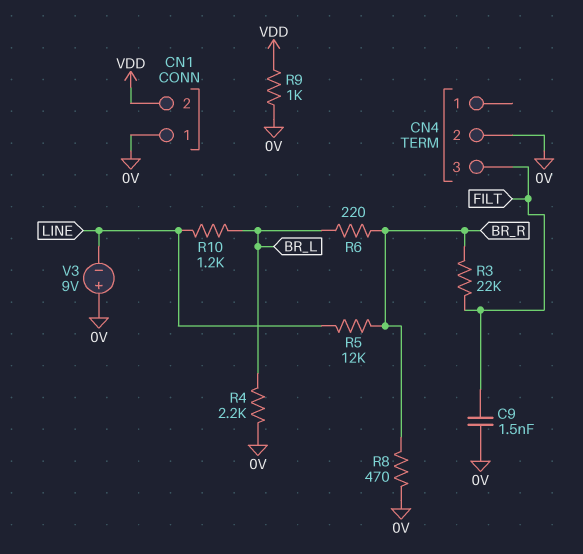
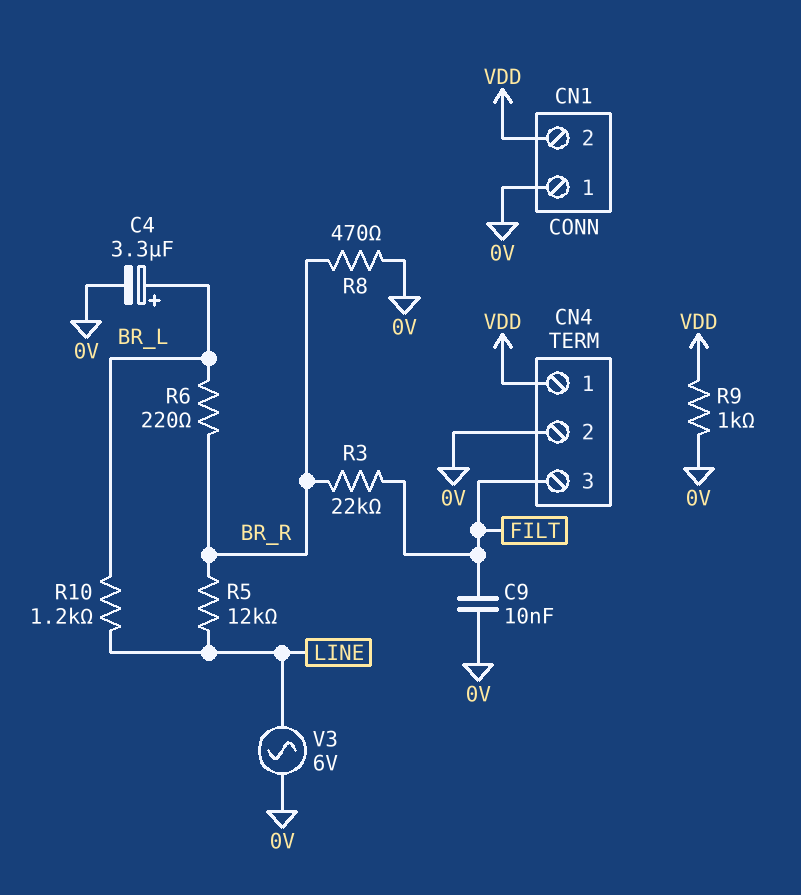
C4: none -> 3.3uF (plus BR_L, minus 0V)
C9: 1.5nF (0V, FILT) -> 10nF (0V, FILT)
CN4 pin 1: none -> VDD
R4: 2.2k (0V, BR_L) -> none
V3: 9V (plus 0V, minus LINE) -> AC 6V (0V, LINE)

